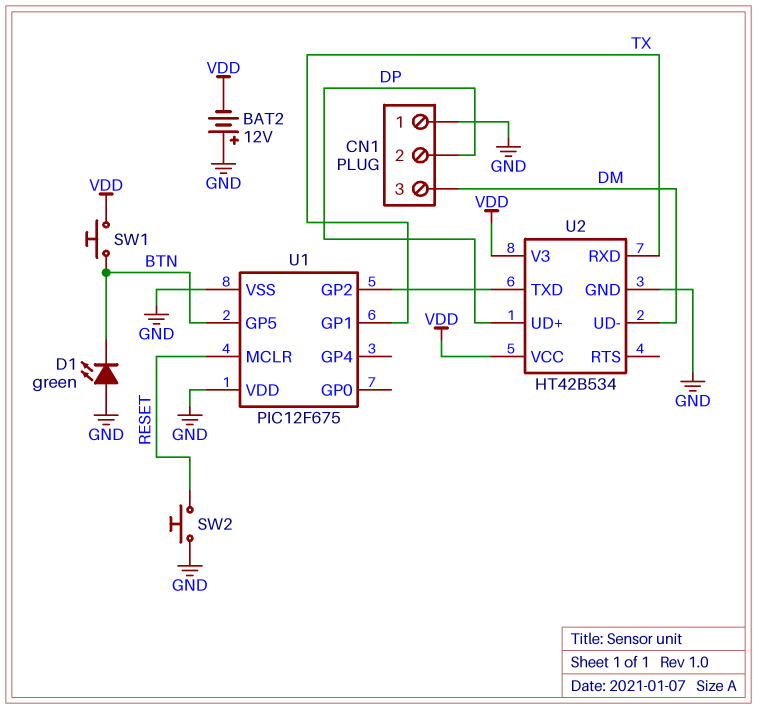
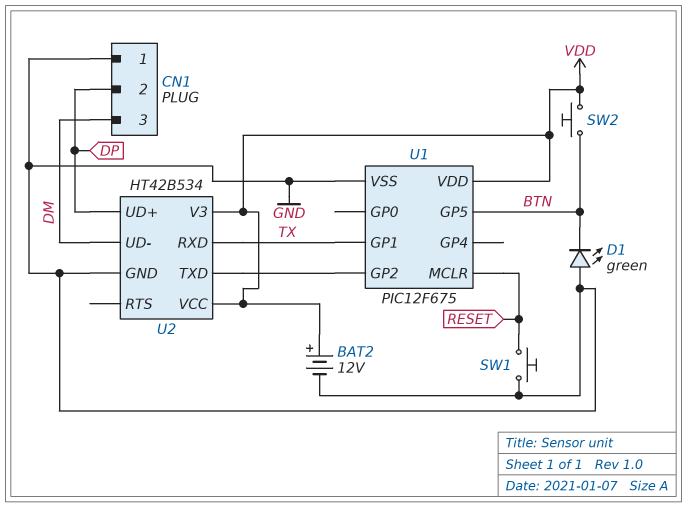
BAT2: 12V (plus GND, minus VDD) -> 12V (plus VDD, minus GND)
SW1: button (BTN, VDD) -> button (GND, RESET)
SW2: button (GND, RESET) -> button (BTN, VDD)
U1 pin VDD: GND -> VDD

